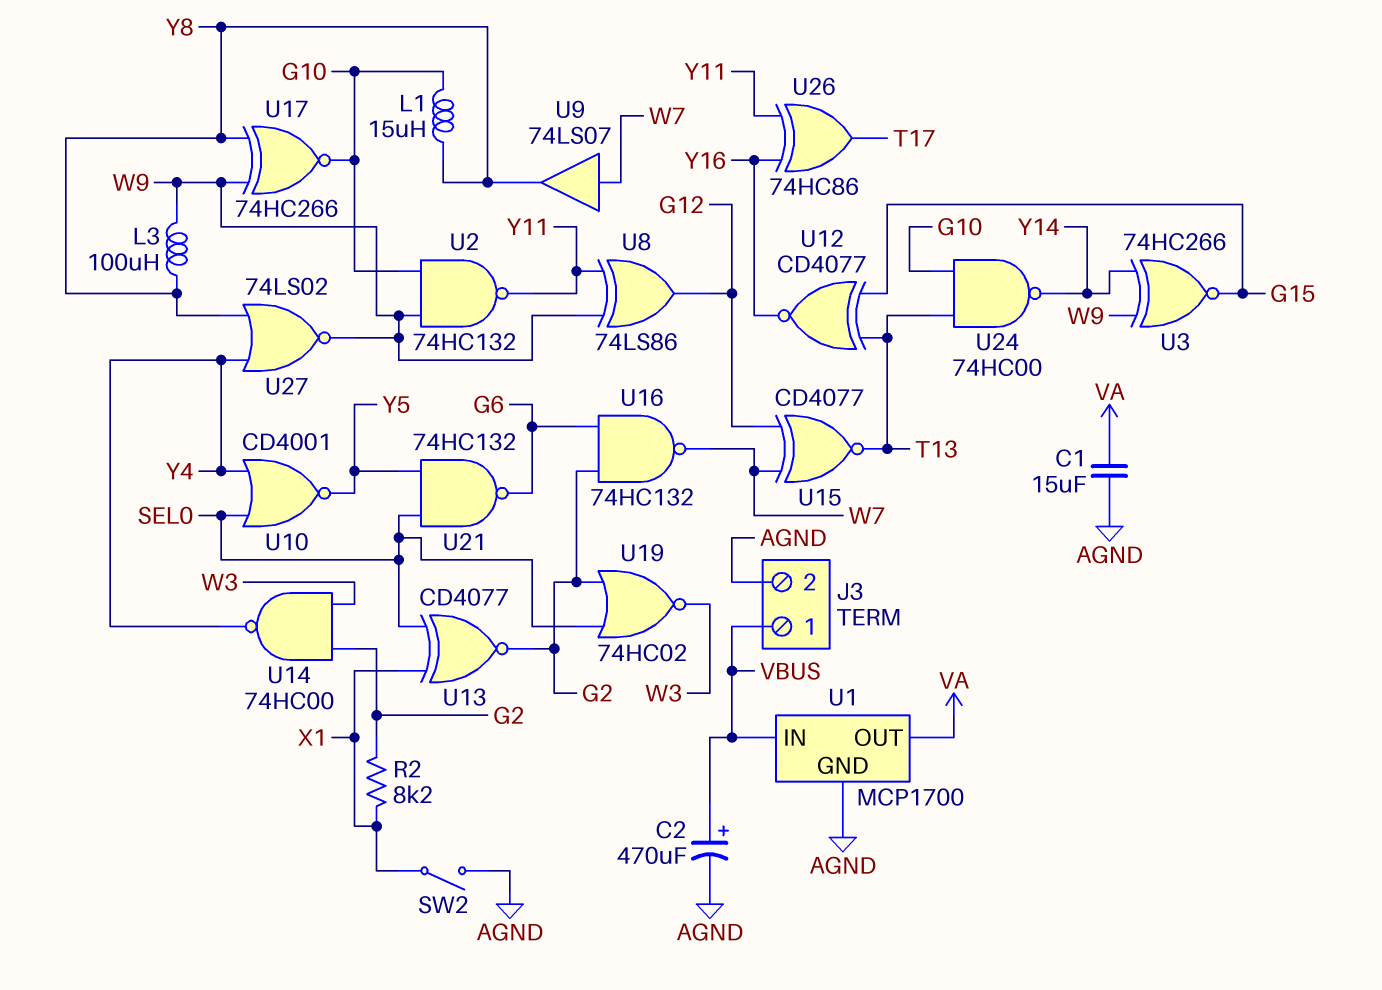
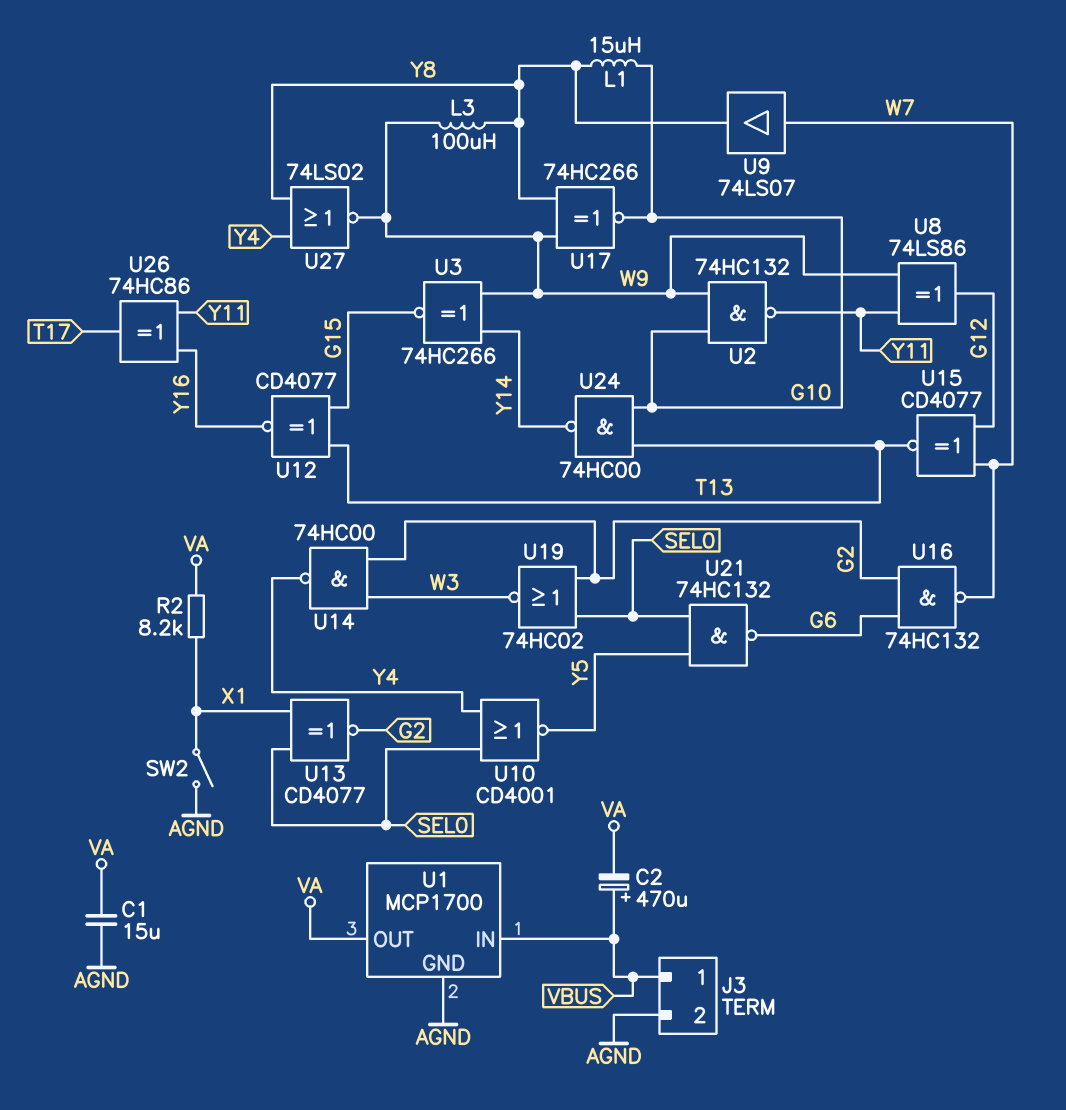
C2: 470uF (plus VBUS, minus AGND) -> 470uF (plus VBUS, minus VA)
R2: 8.2k (G2, X1) -> 8.2k (VA, X1)

